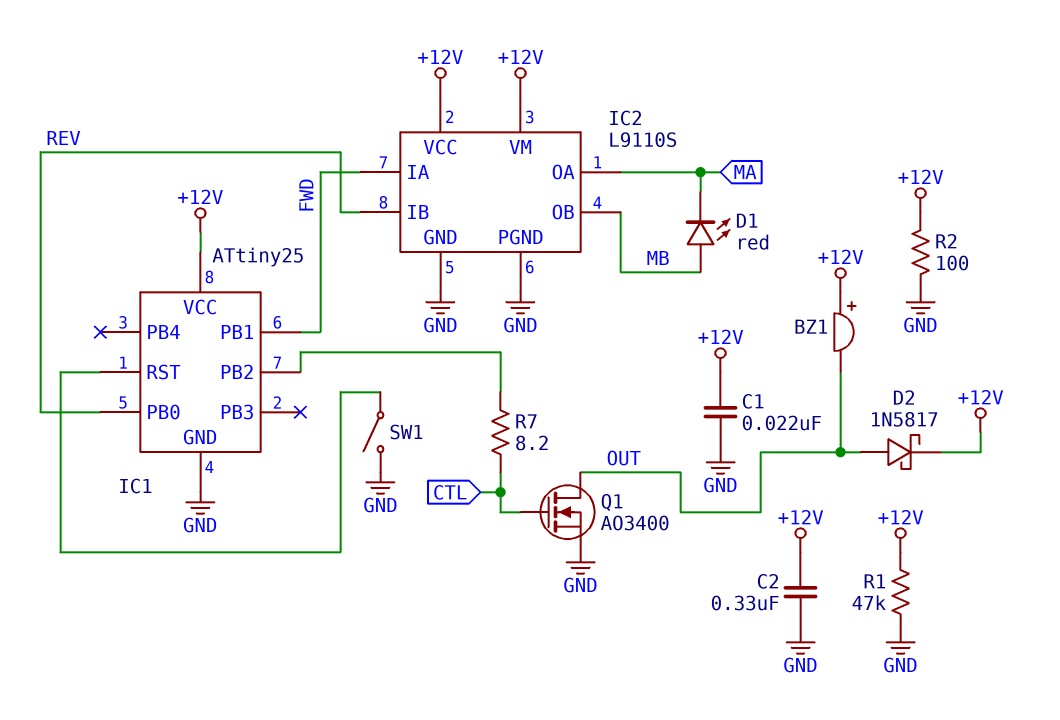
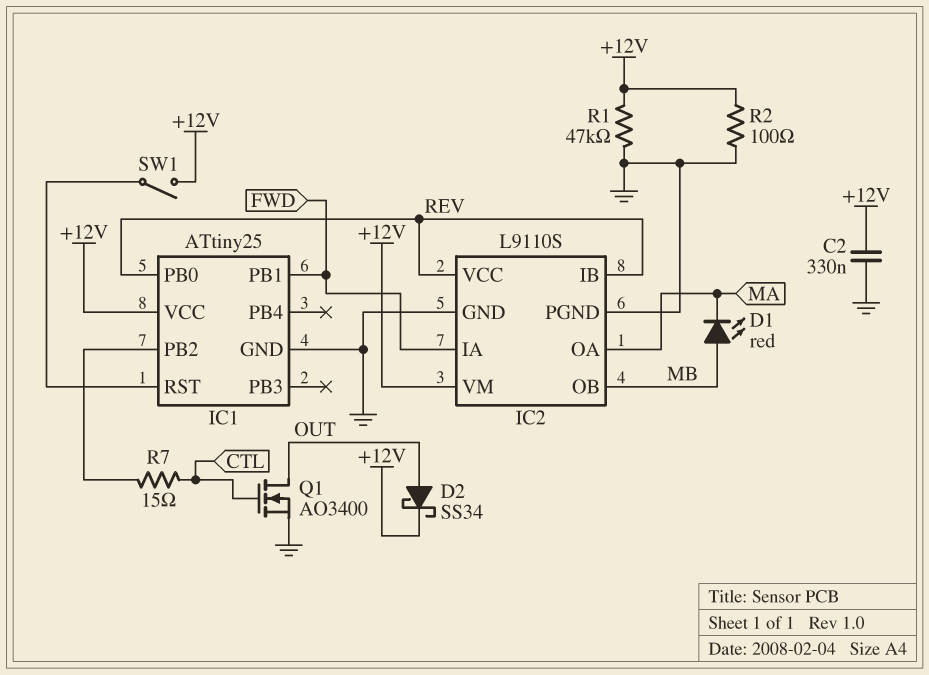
BZ1: buzzer (plus +12V, minus OUT) -> none
C1: 22nF (+12V, GND) -> none
D2: schottky 1N5817 (A OUT, K +12V) -> schottky SS34 (A OUT, K +12V)
IC2 pin VCC: +12V -> REV
R7: 8.2 (CTL, IC1/PB2) -> 15 (CTL, IC1/PB2)
SW1: switch (GND, IC1/RST) -> switch (+12V, IC1/RST)

